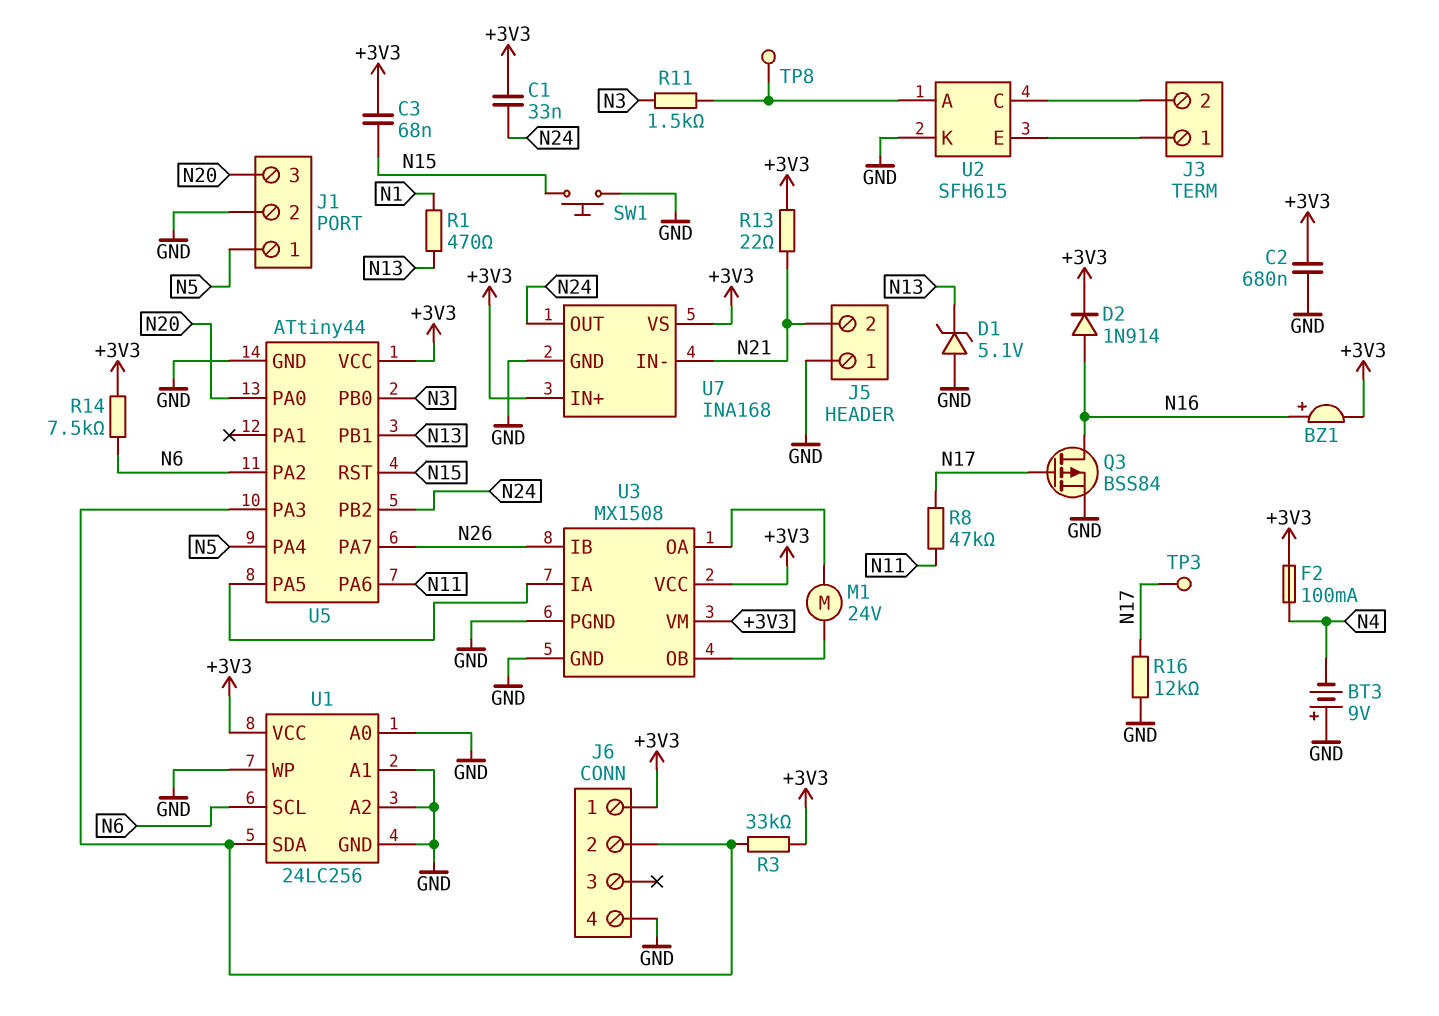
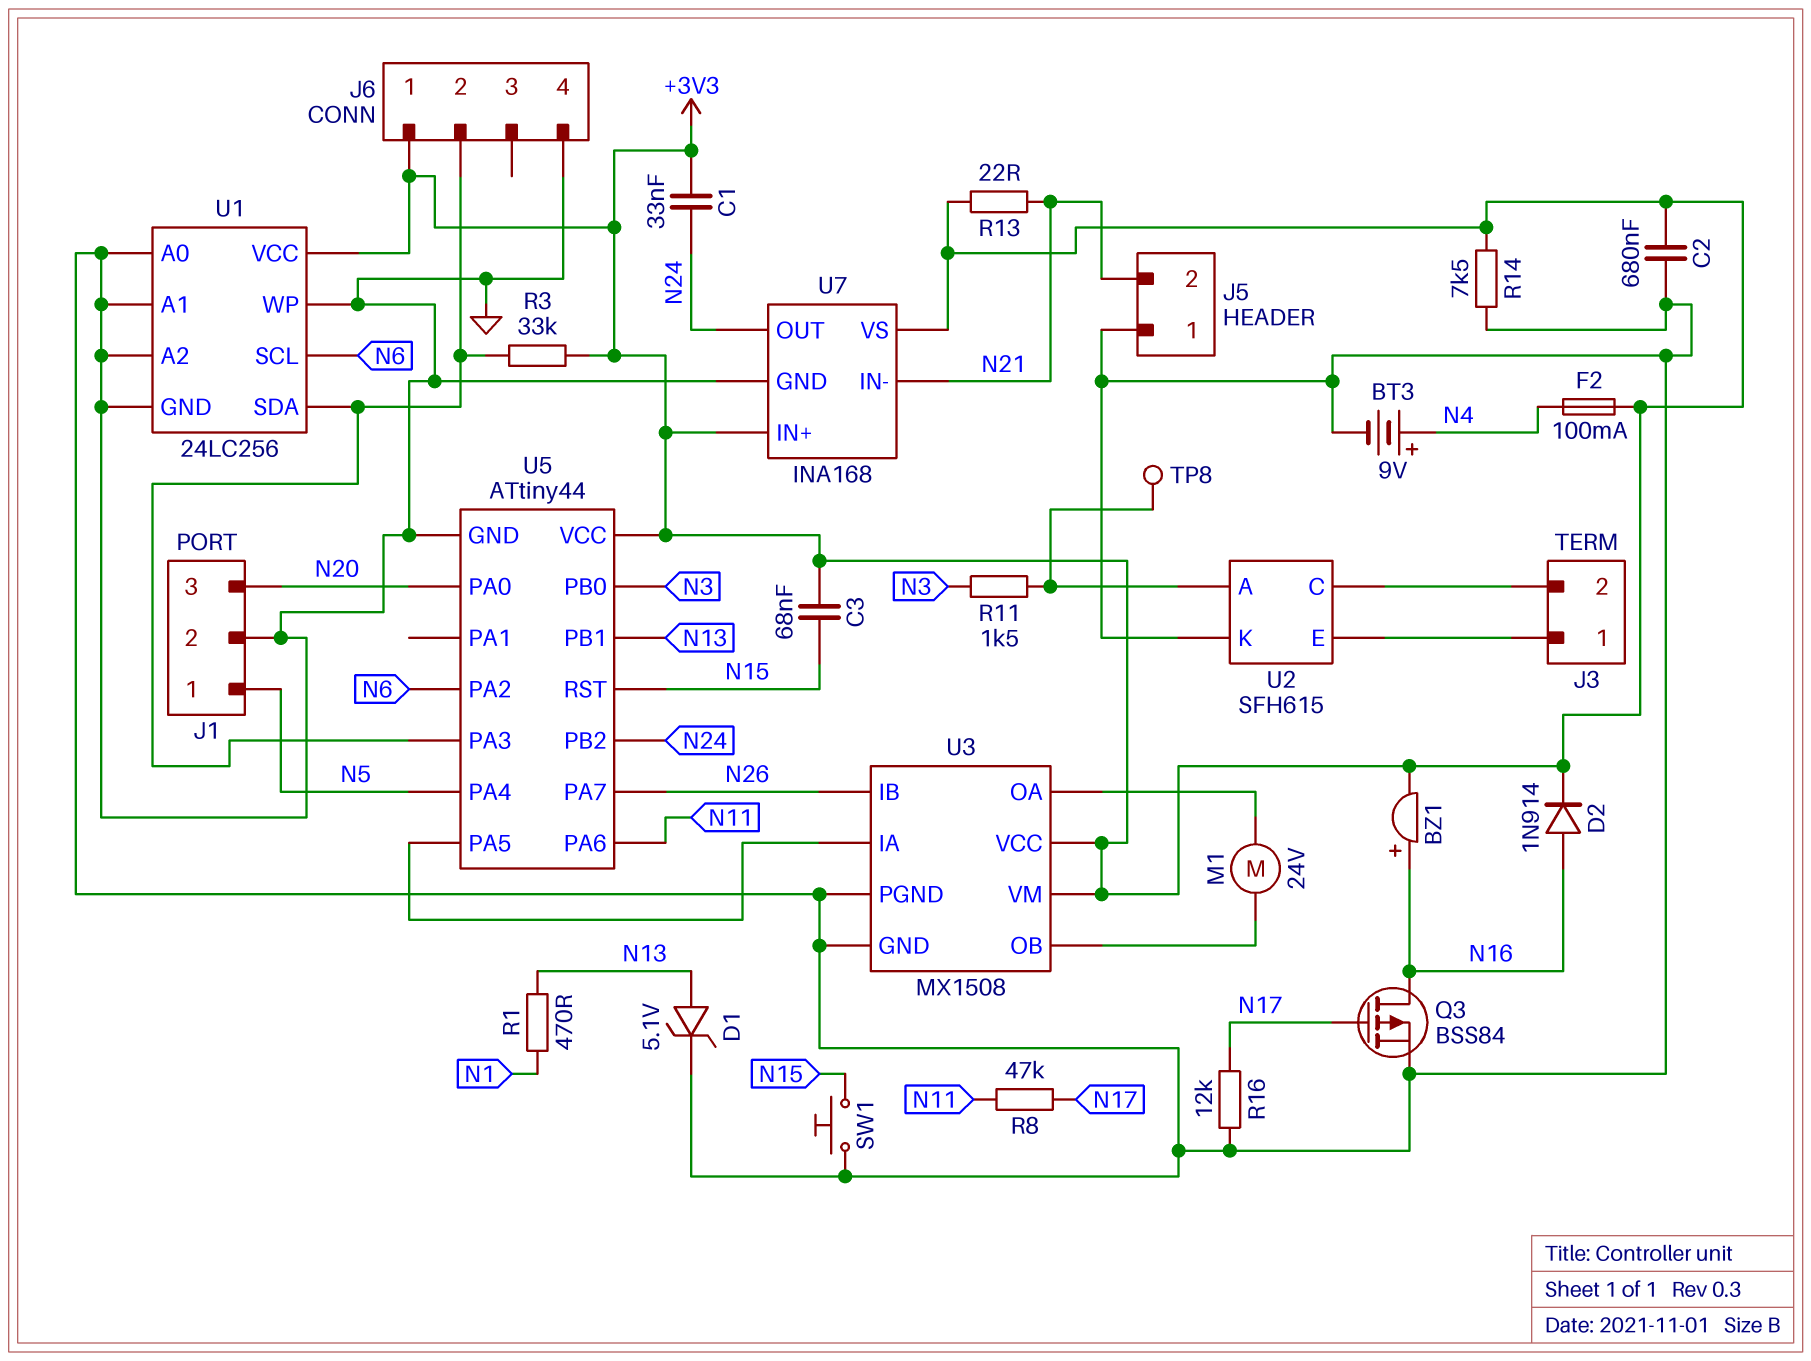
BT3: 9V (plus GND, minus N4) -> 9V (plus N4, minus GND)
D1: zener 5.1V (A GND, K N13) -> zener 5.1V (A N13, K GND)
R14: 7.5k (+3V3, N6) -> 7.5k (+3V3, GND)
TP3: test point (N17) -> none

